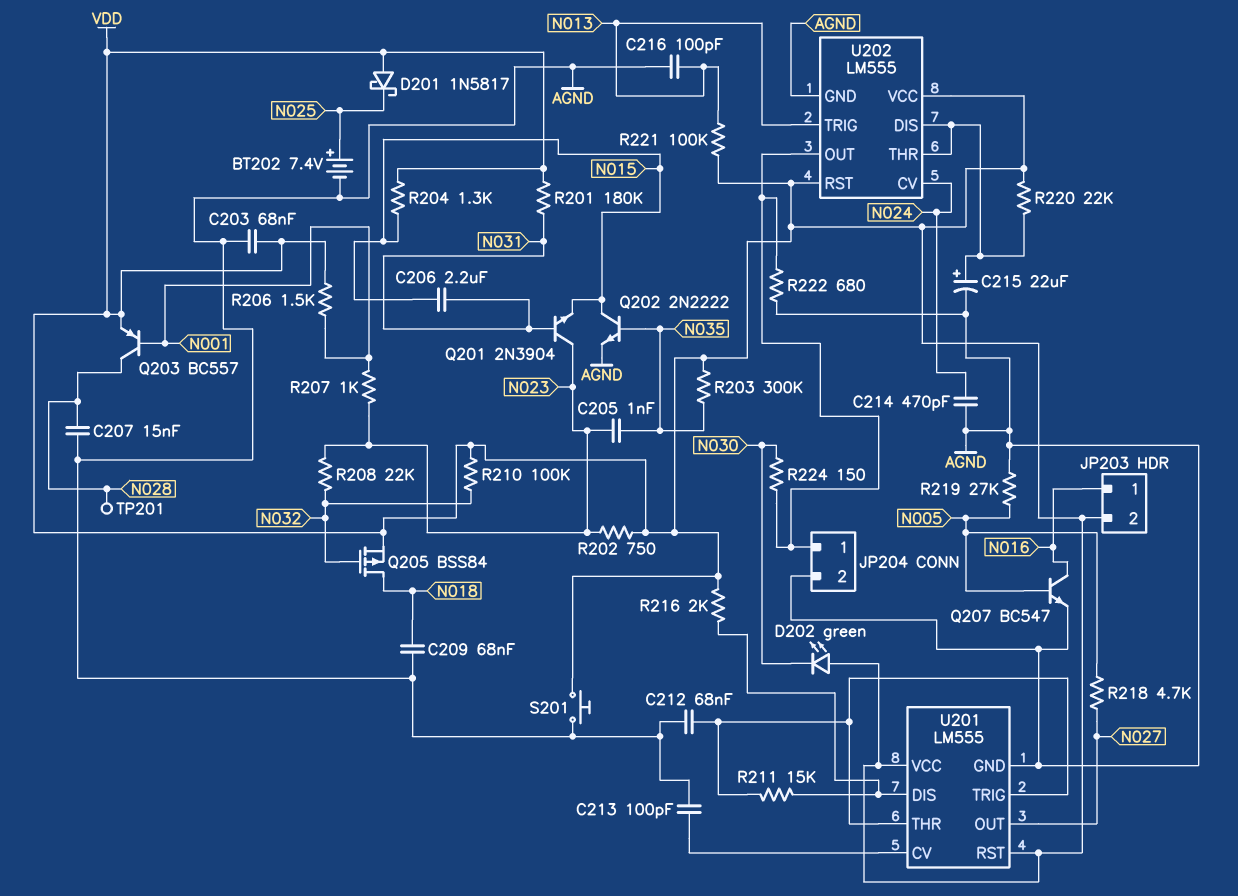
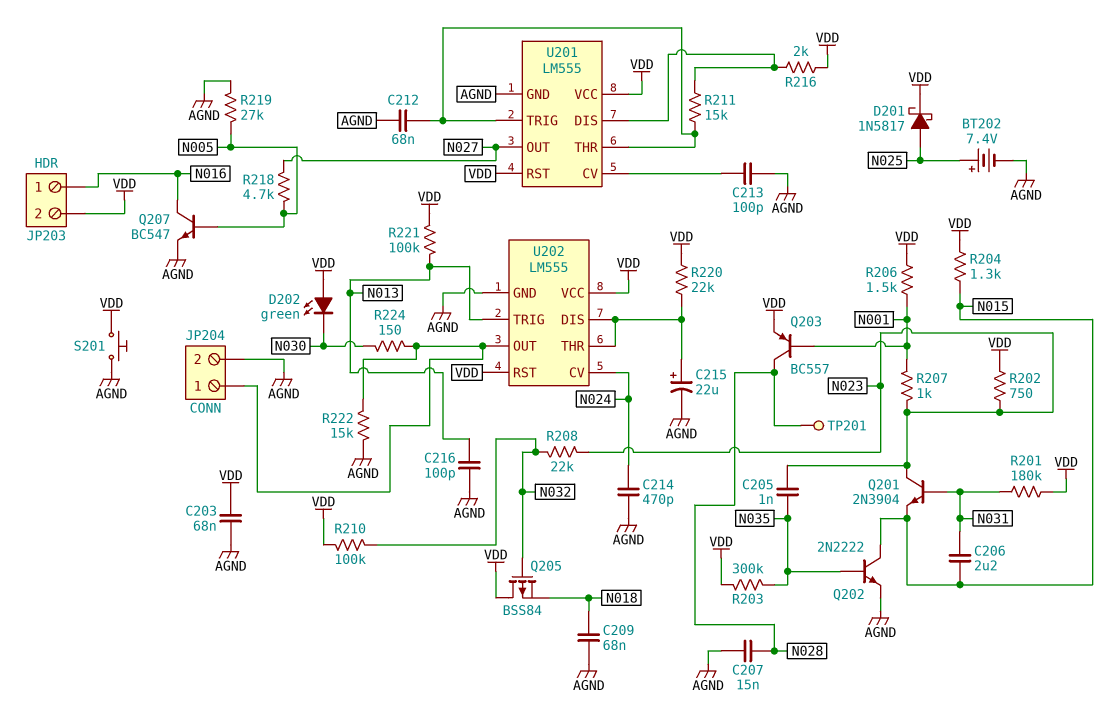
D201: schottky 1N5817 (A VDD, K N025) -> schottky 1N5817 (A N025, K VDD)
Q205: PMOS BSS84 (G N032, D N018, S VDD) -> PMOS BSS84 (G N032, D VDD, S N018)
R222: 680 (AGND, JP204/1) -> 15k (AGND, JP204/1)

